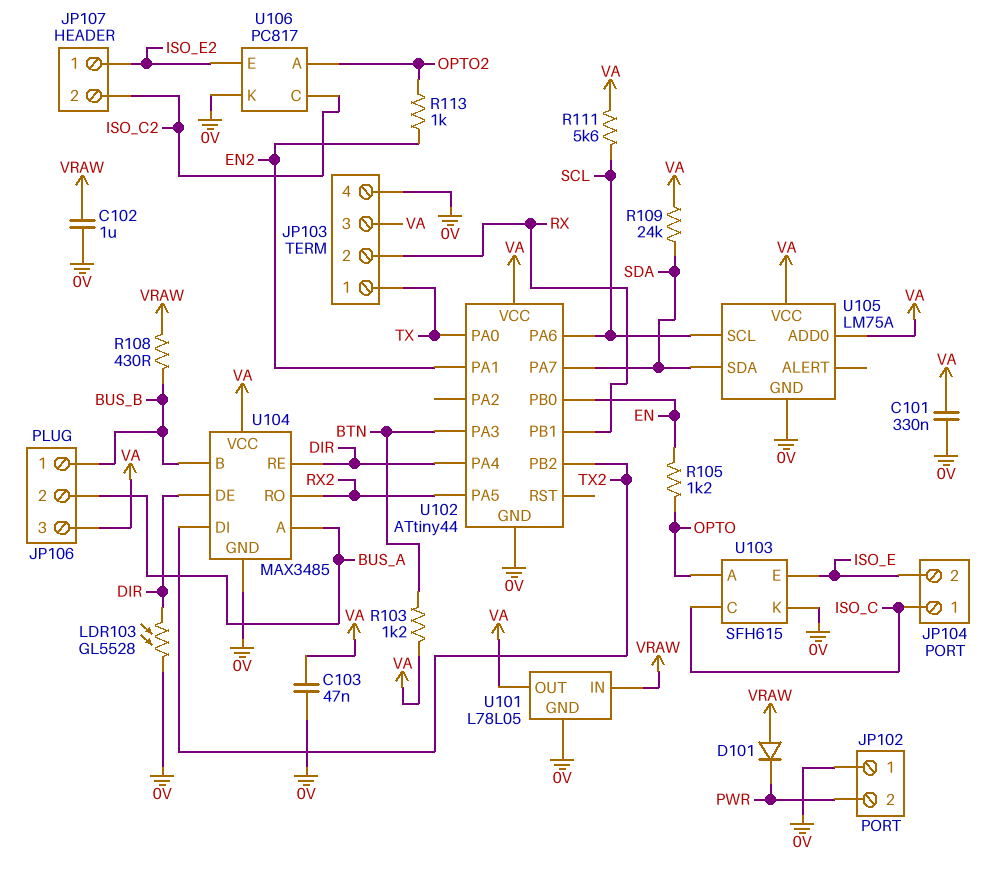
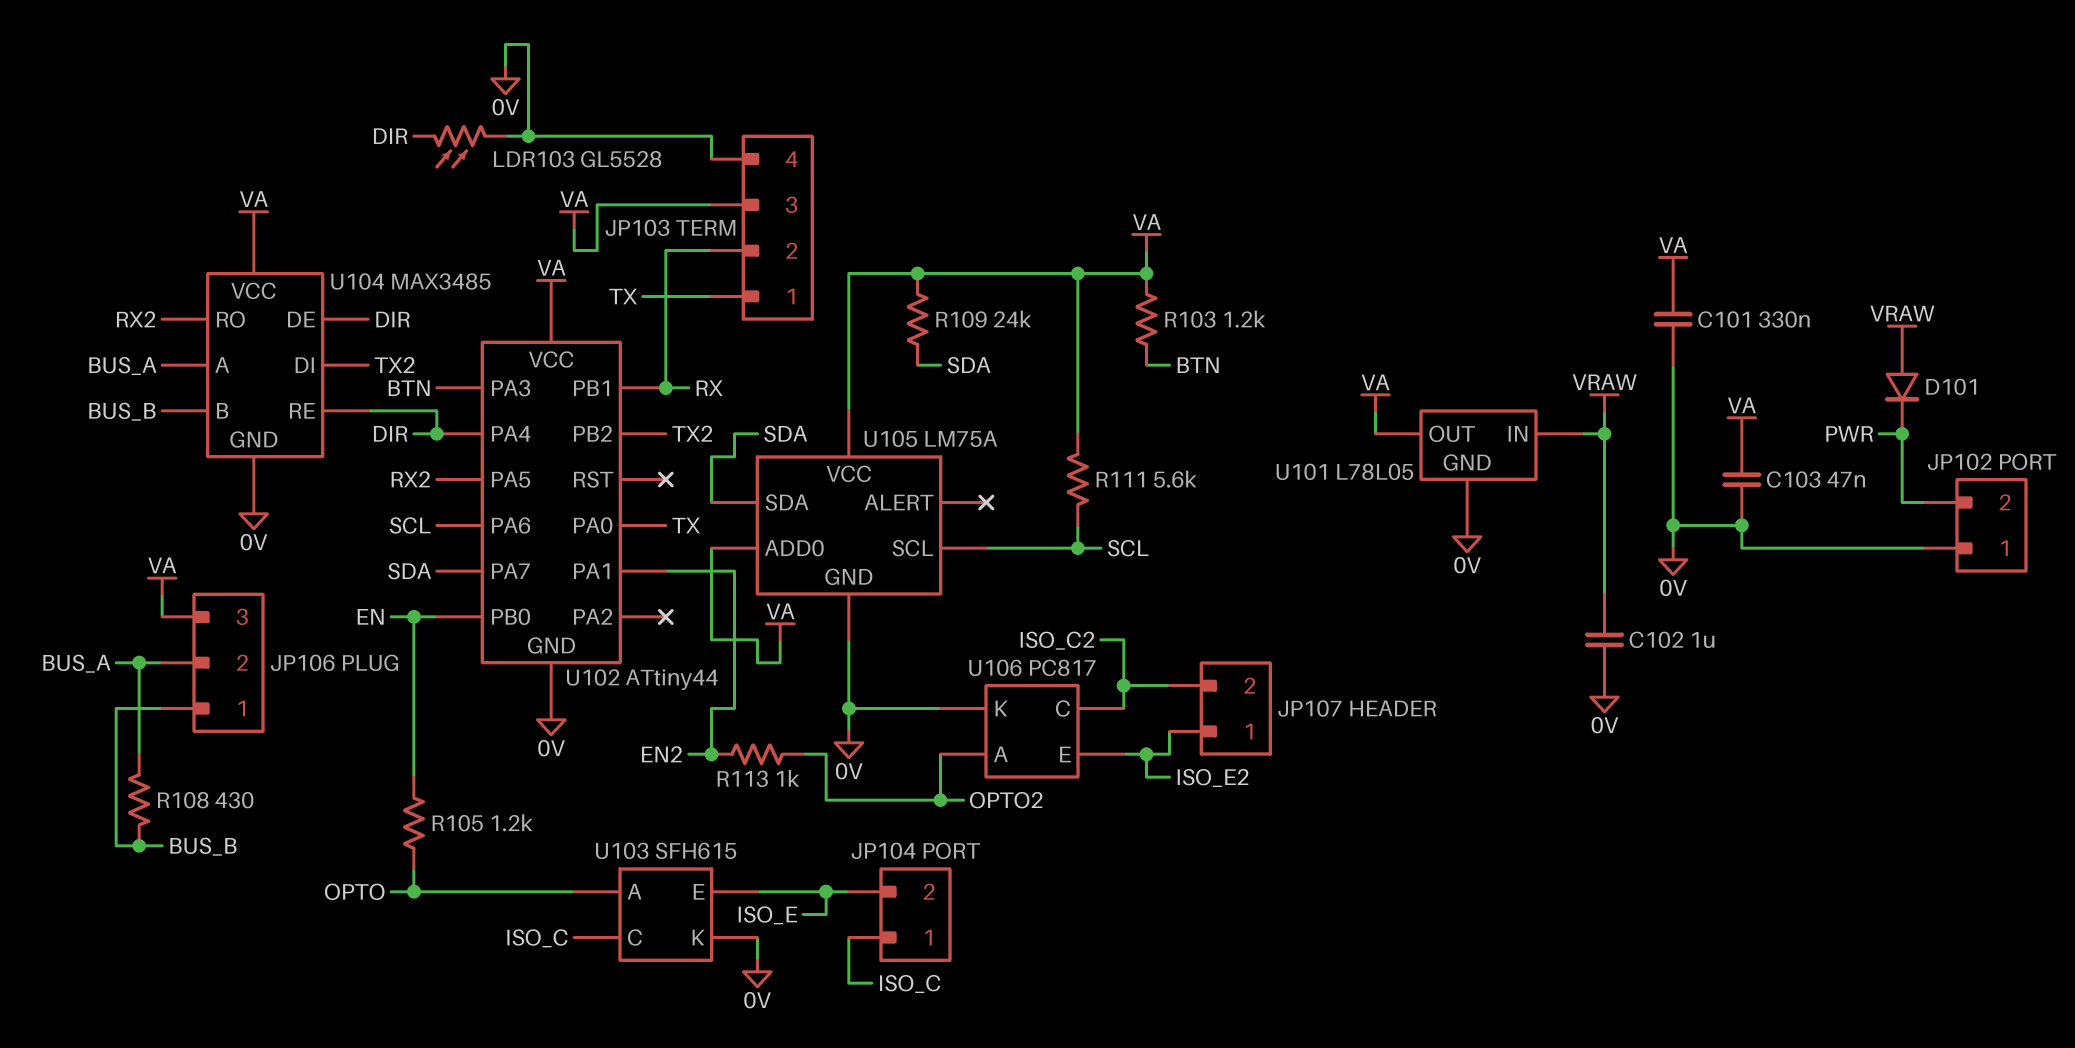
R108: 430 (BUS_B, VRAW) -> 430 (BUS_A, BUS_B)

